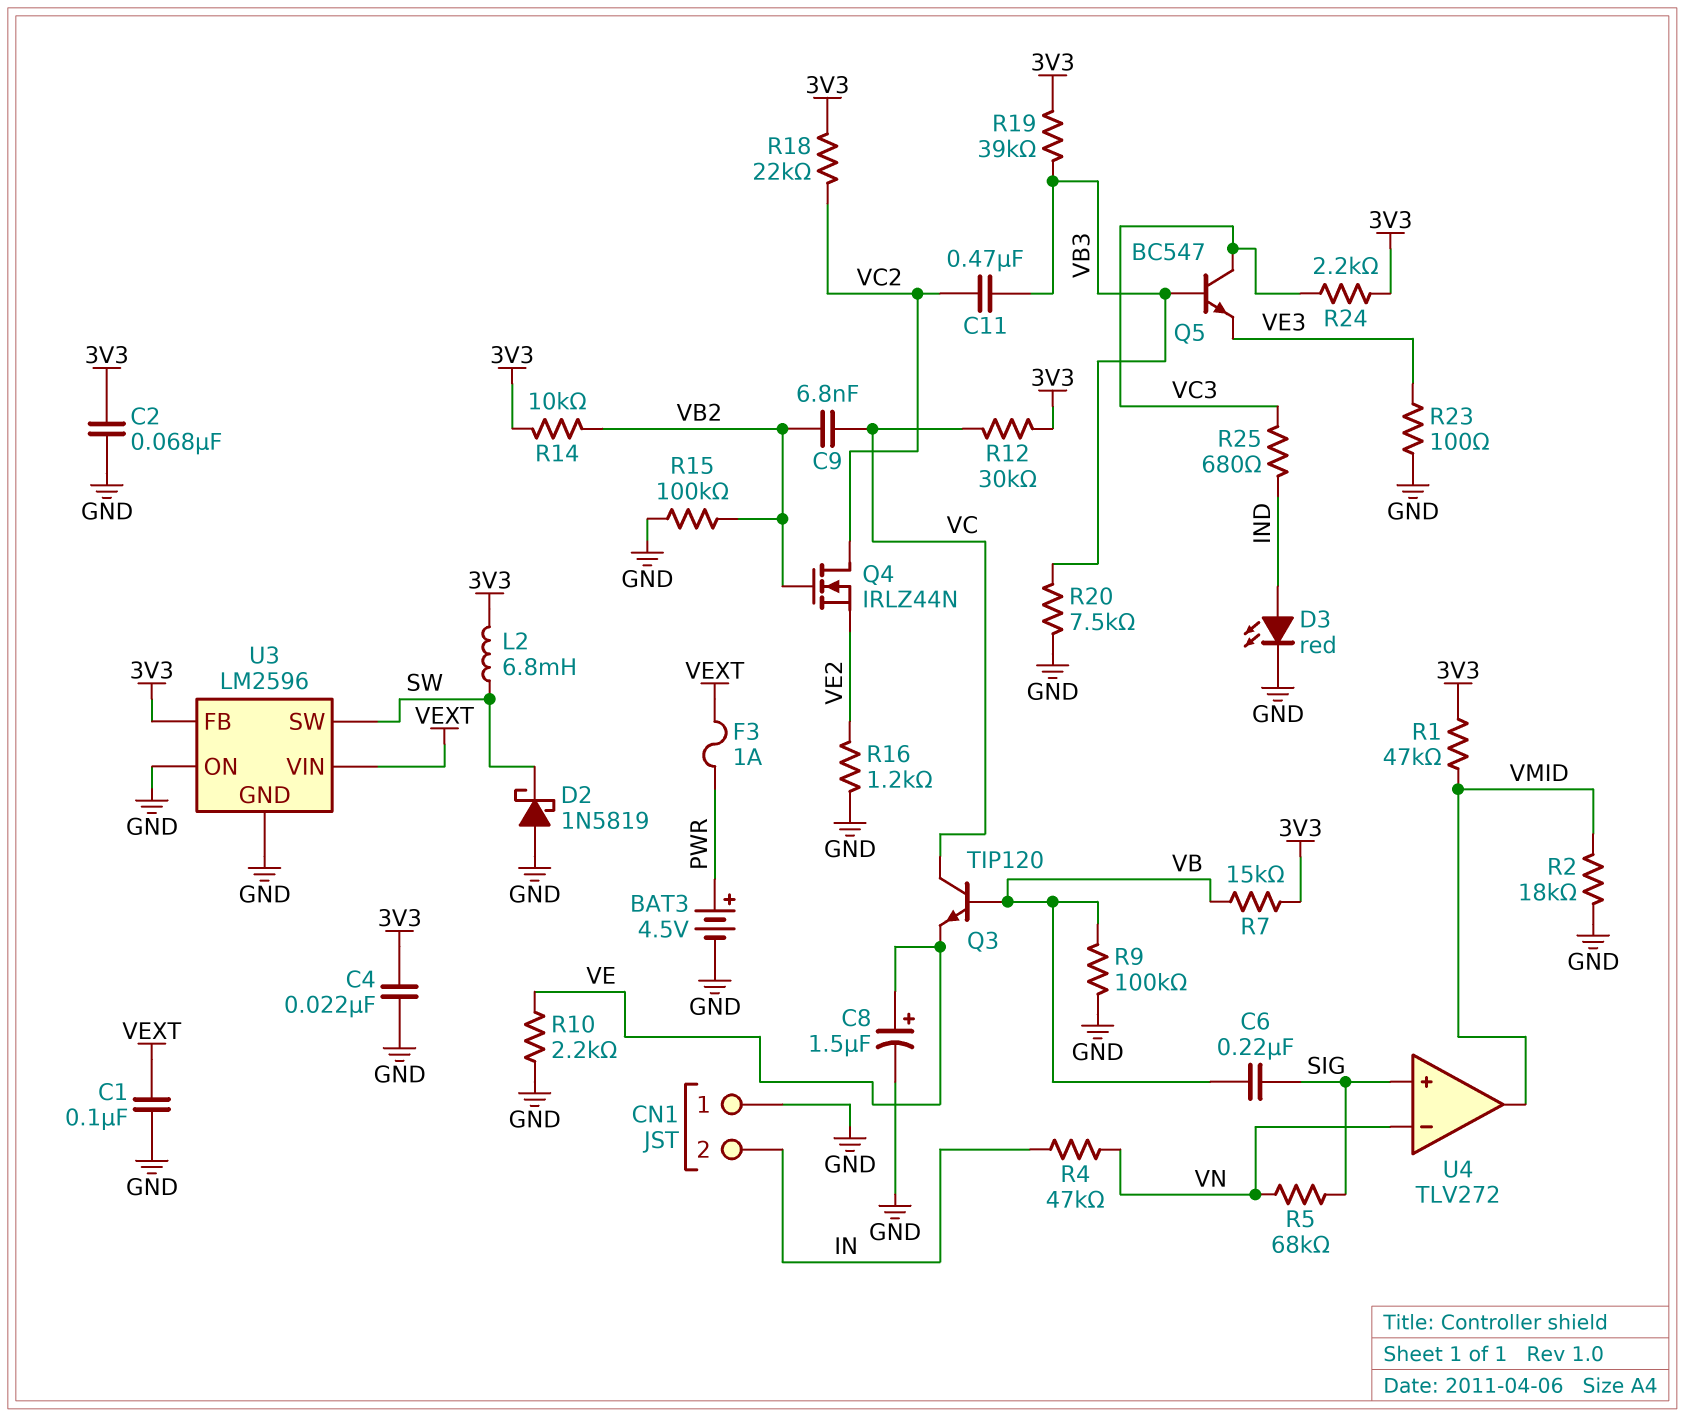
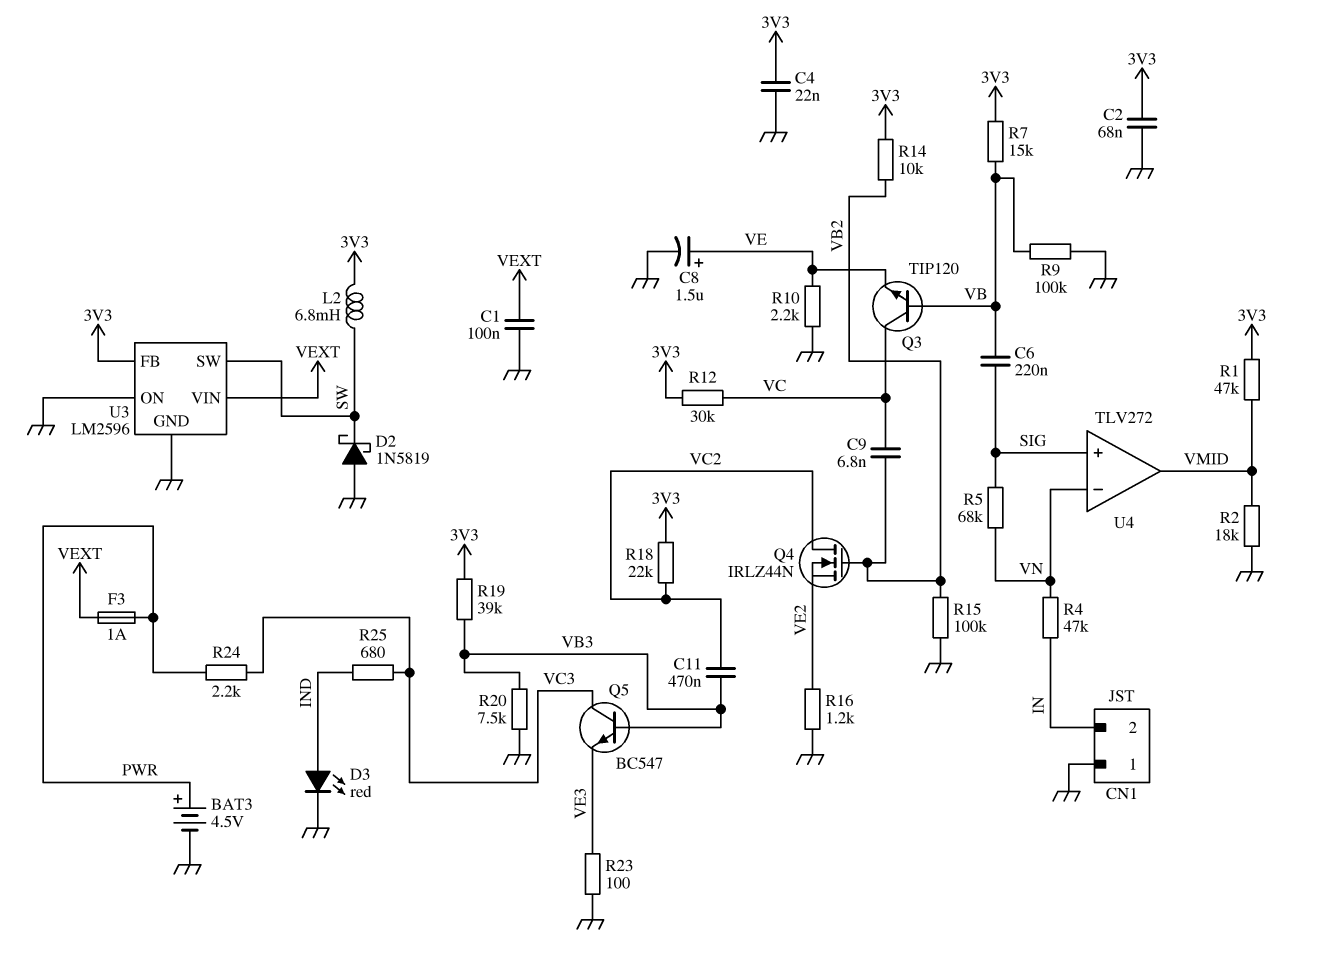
R24: 2.2k (3V3, VC3) -> 2.2k (PWR, VC3)

